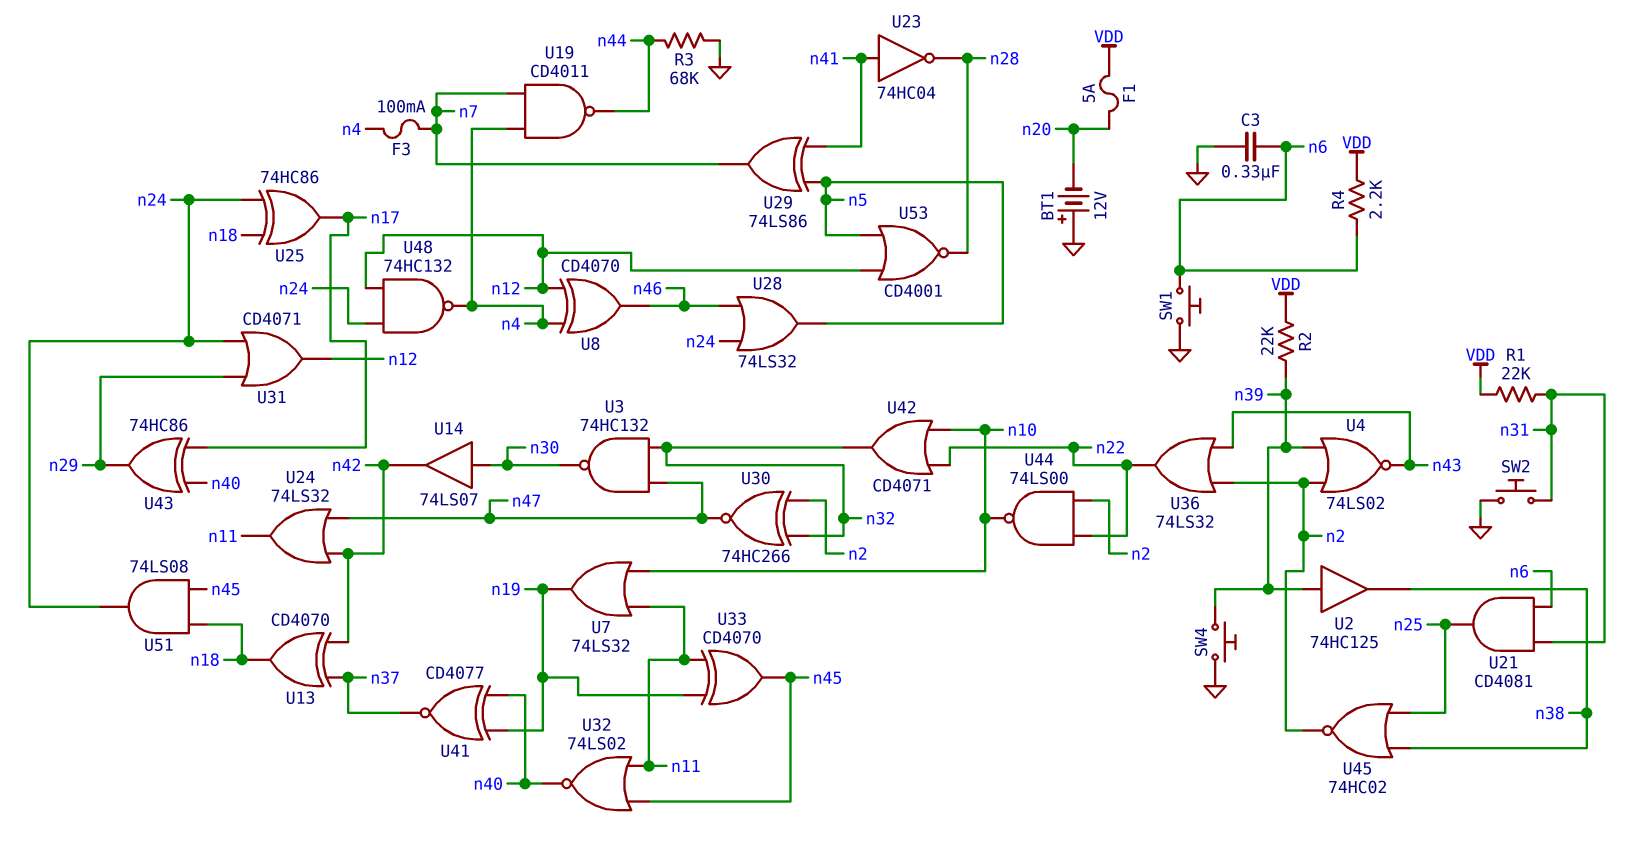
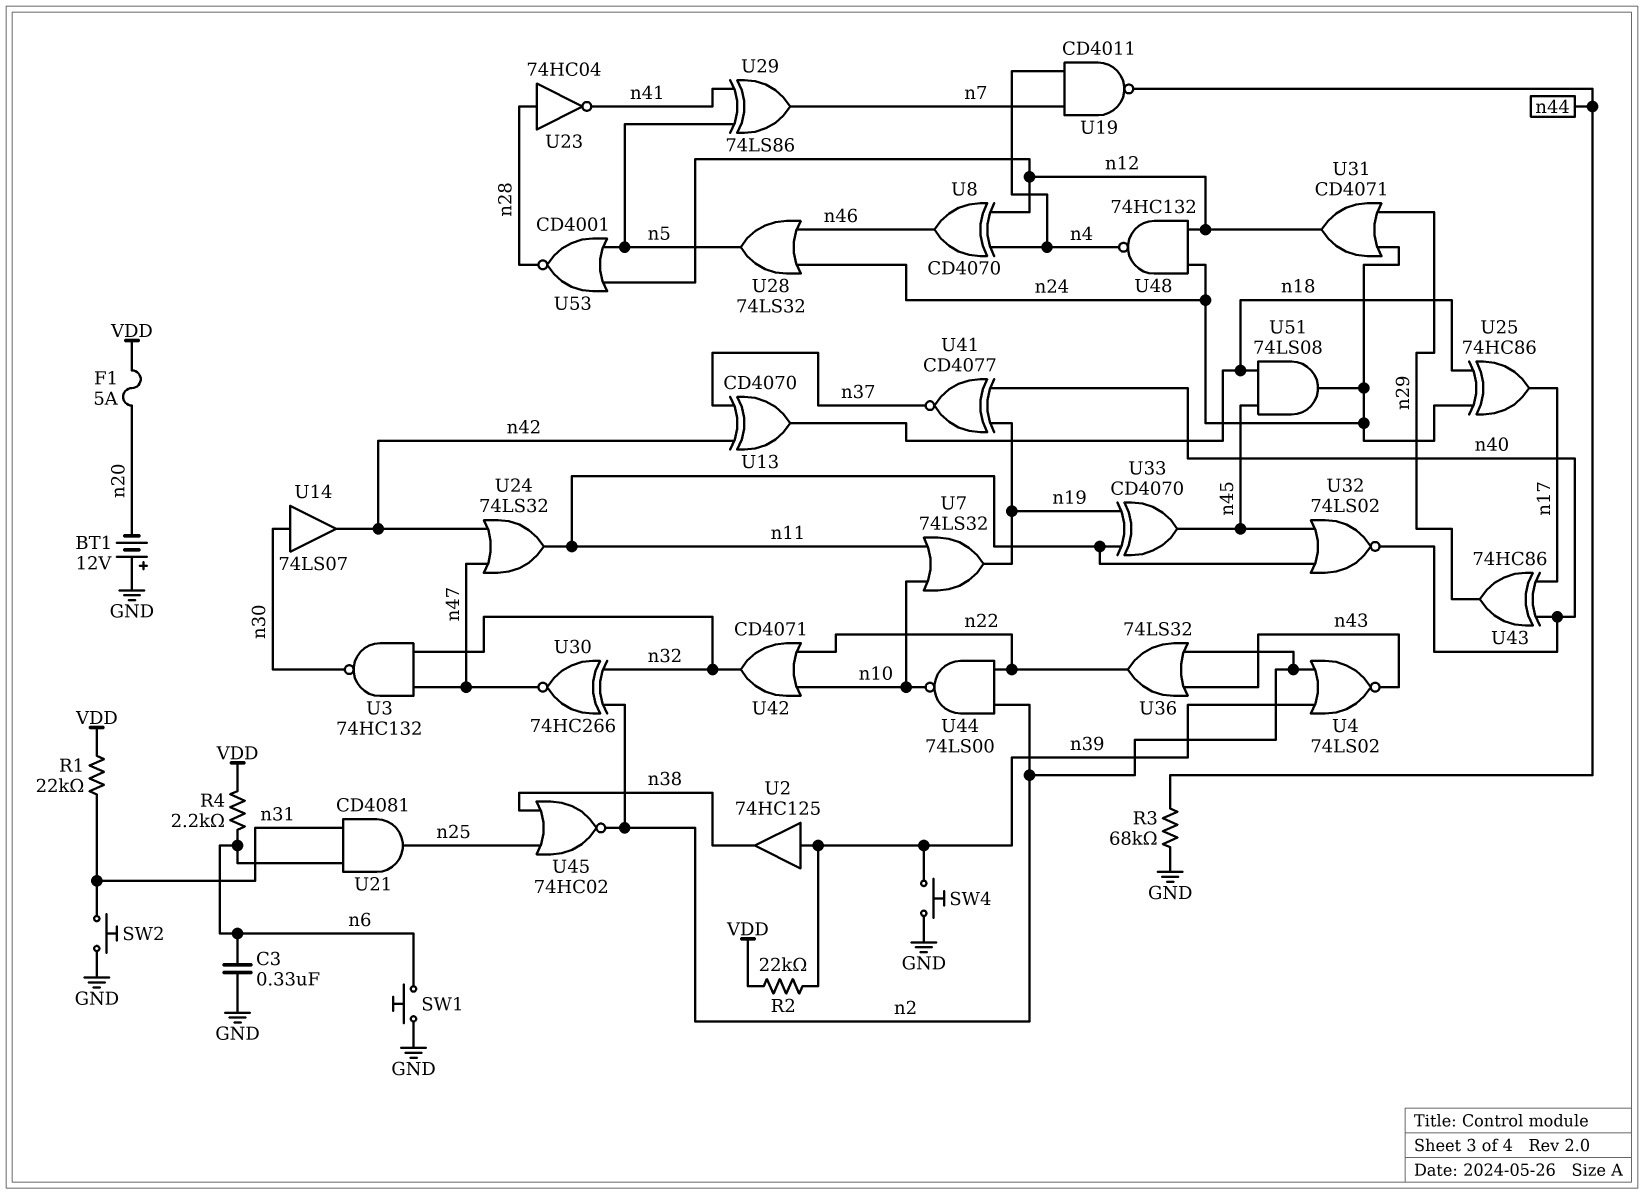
F3: 100mA (n4, n7) -> none
U23: NOT 74HC04 (in n41, out n28) -> NOT 74HC04 (in n28, out n41)

